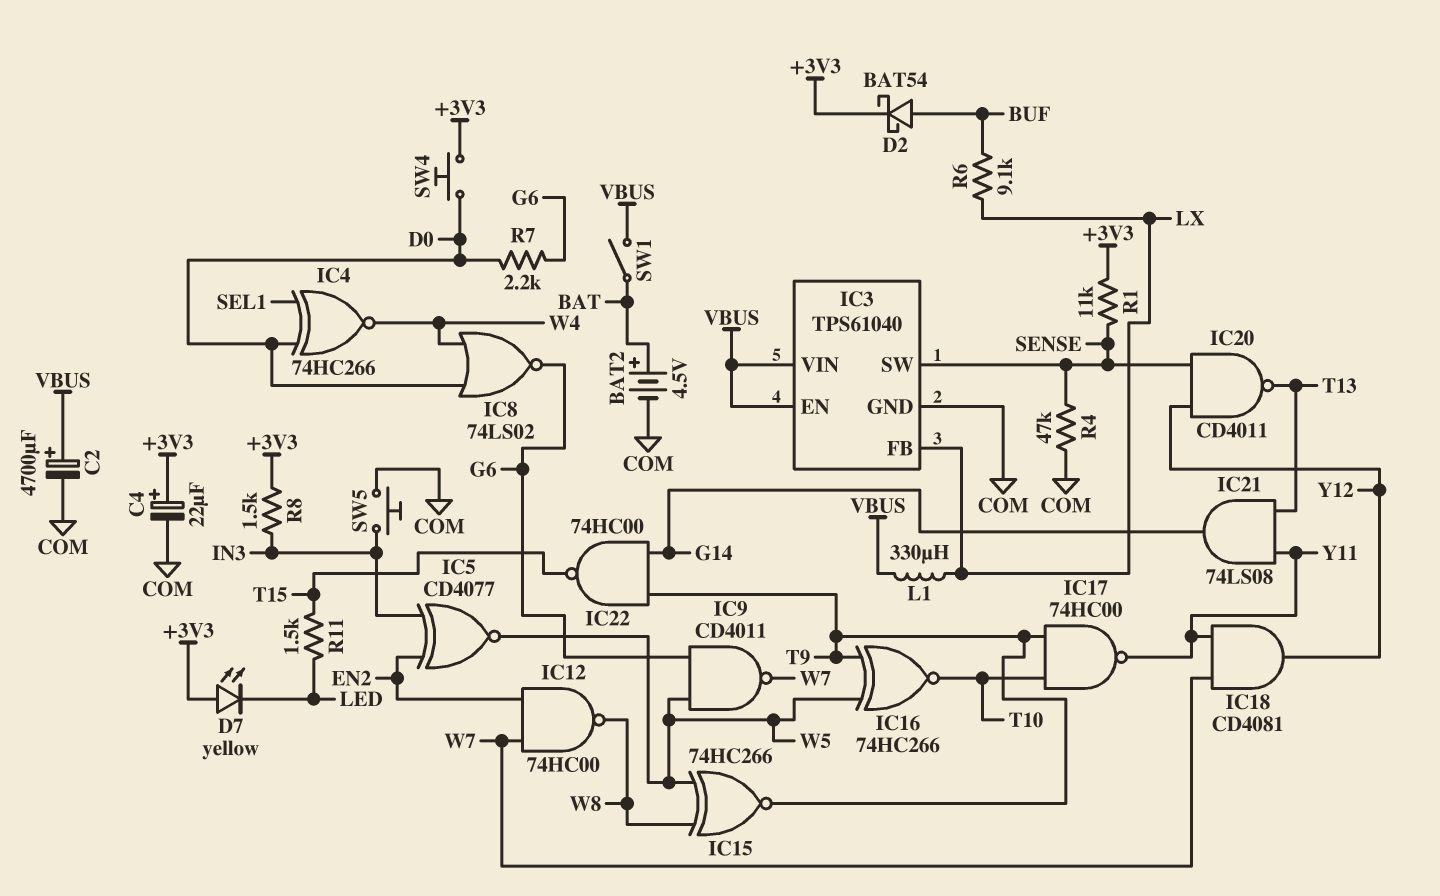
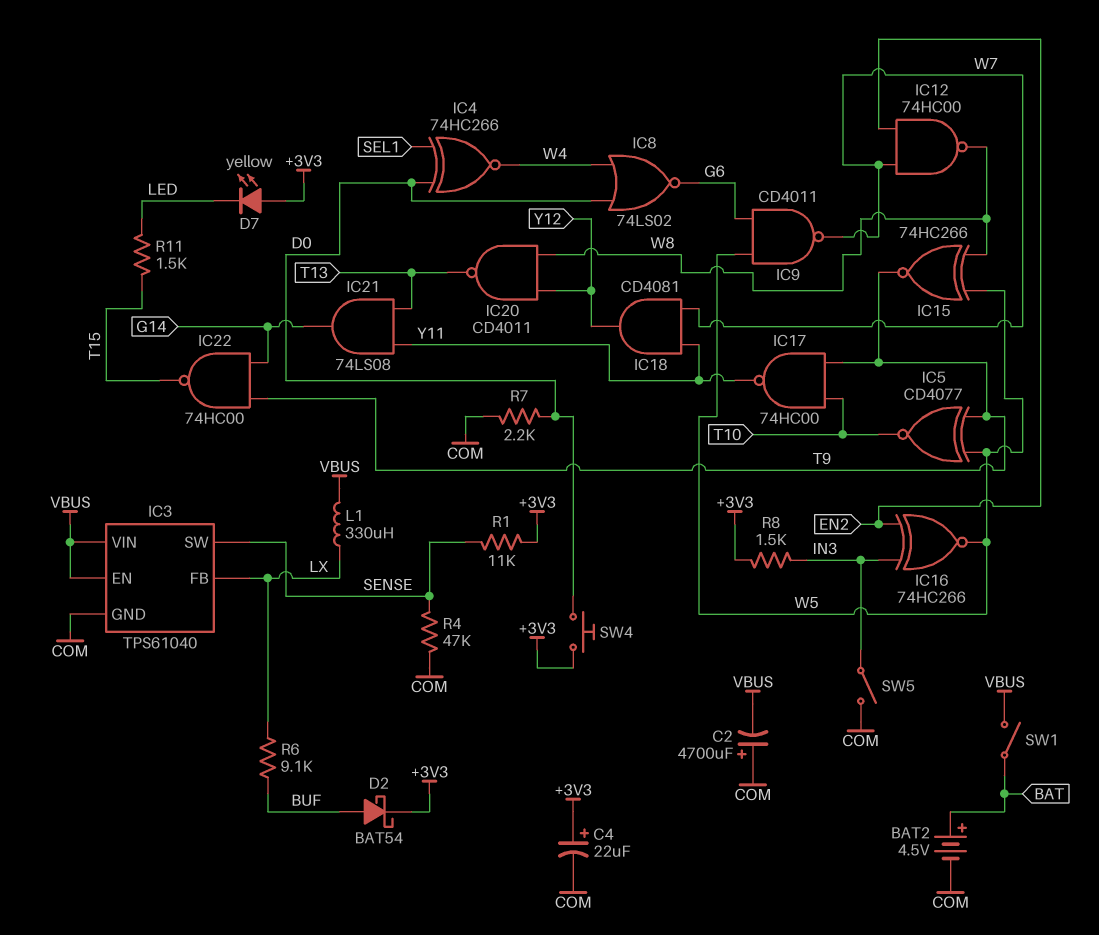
C2: 4700uF (plus VBUS, minus COM) -> 4700uF (plus COM, minus VBUS)
IC5: XNOR CD4077 (in EN2, in IN3, out W5) -> XNOR CD4077 (in T9, in W5, out T10)
IC16: XNOR 74HC266 (in T9, in W5, out T10) -> XNOR 74HC266 (in EN2, in IN3, out W5)
IC20: NAND CD4011 (in SENSE, in Y12, out T13) -> NAND CD4011 (in W8, in Y12, out T13)
R7: 2.2k (D0, G6) -> 2.2k (COM, D0)
SW5: button (COM, IN3) -> switch (COM, IN3)

